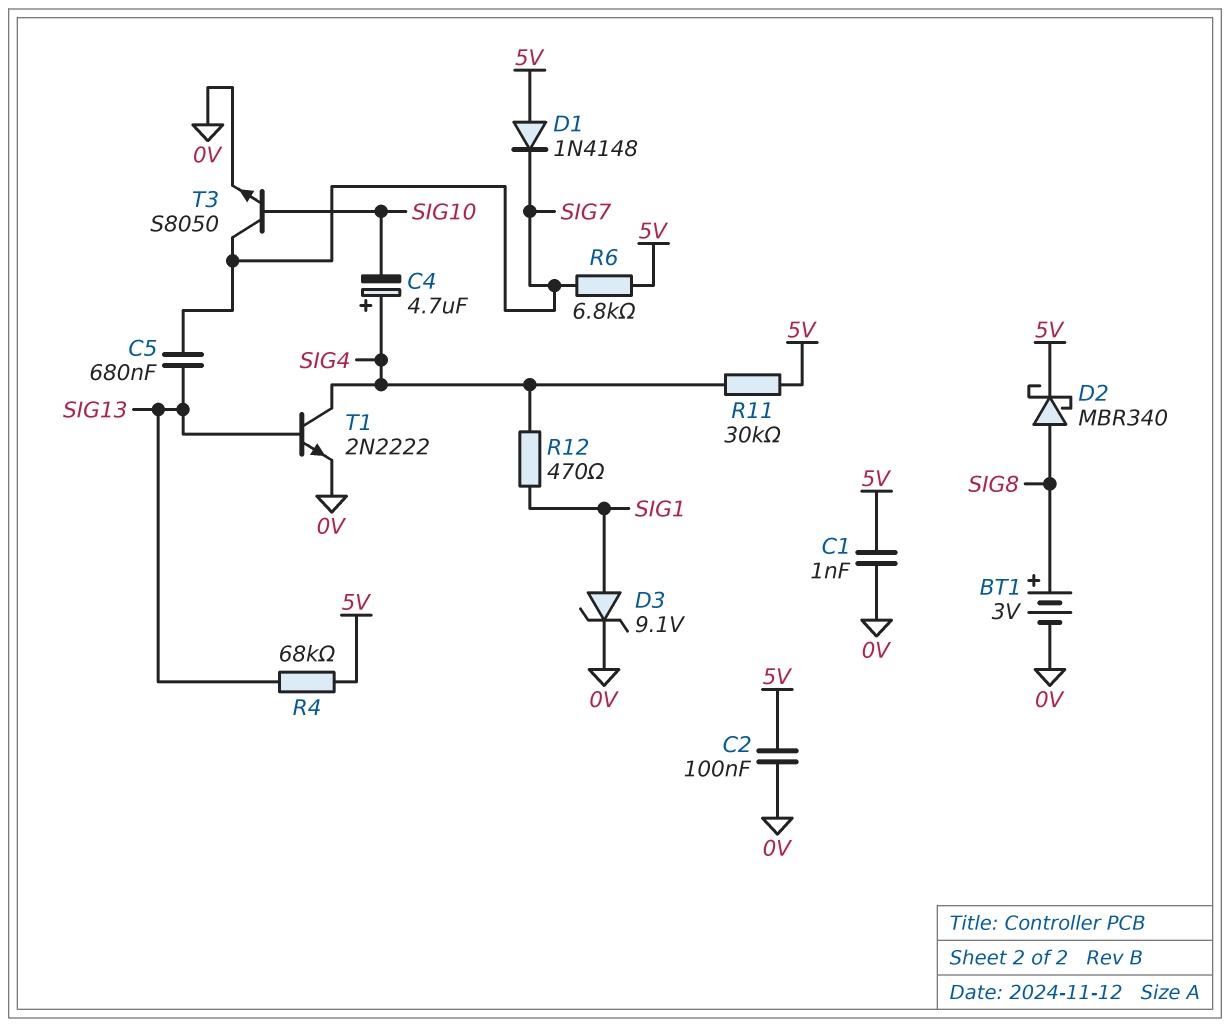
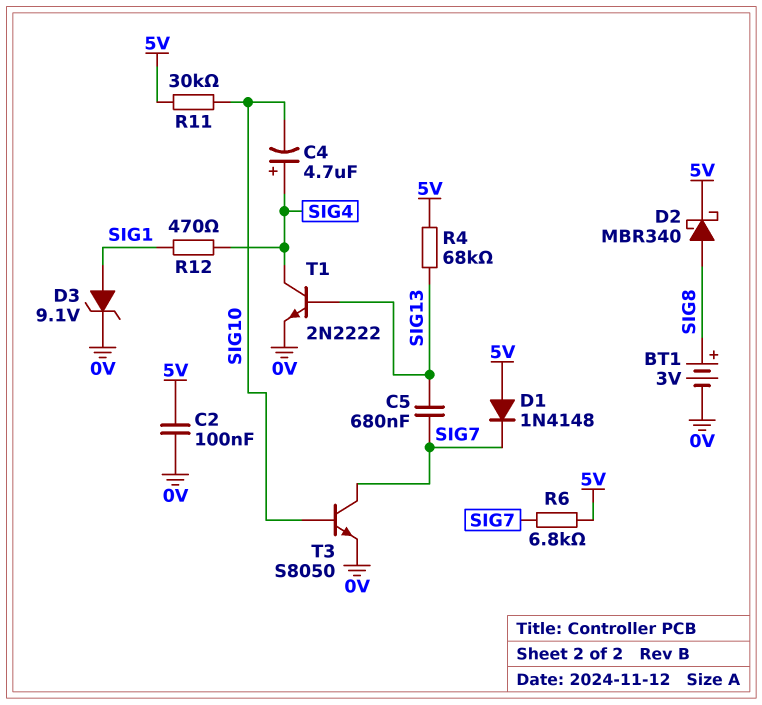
C1: 1nF (0V, 5V) -> none
R11: 30k (5V, SIG4) -> 30k (5V, SIG10)

